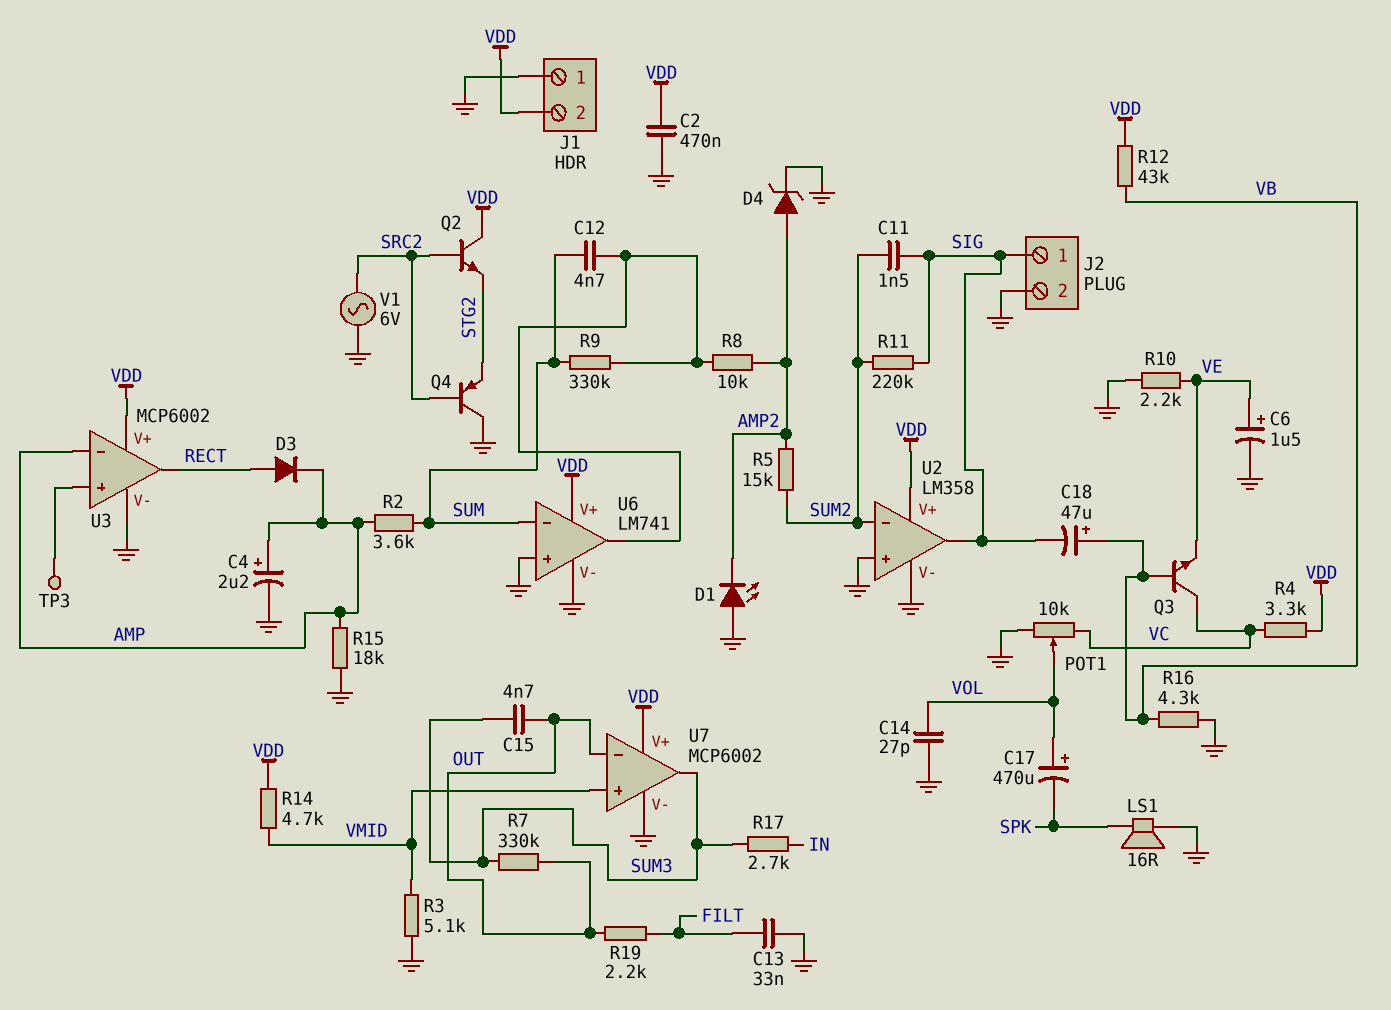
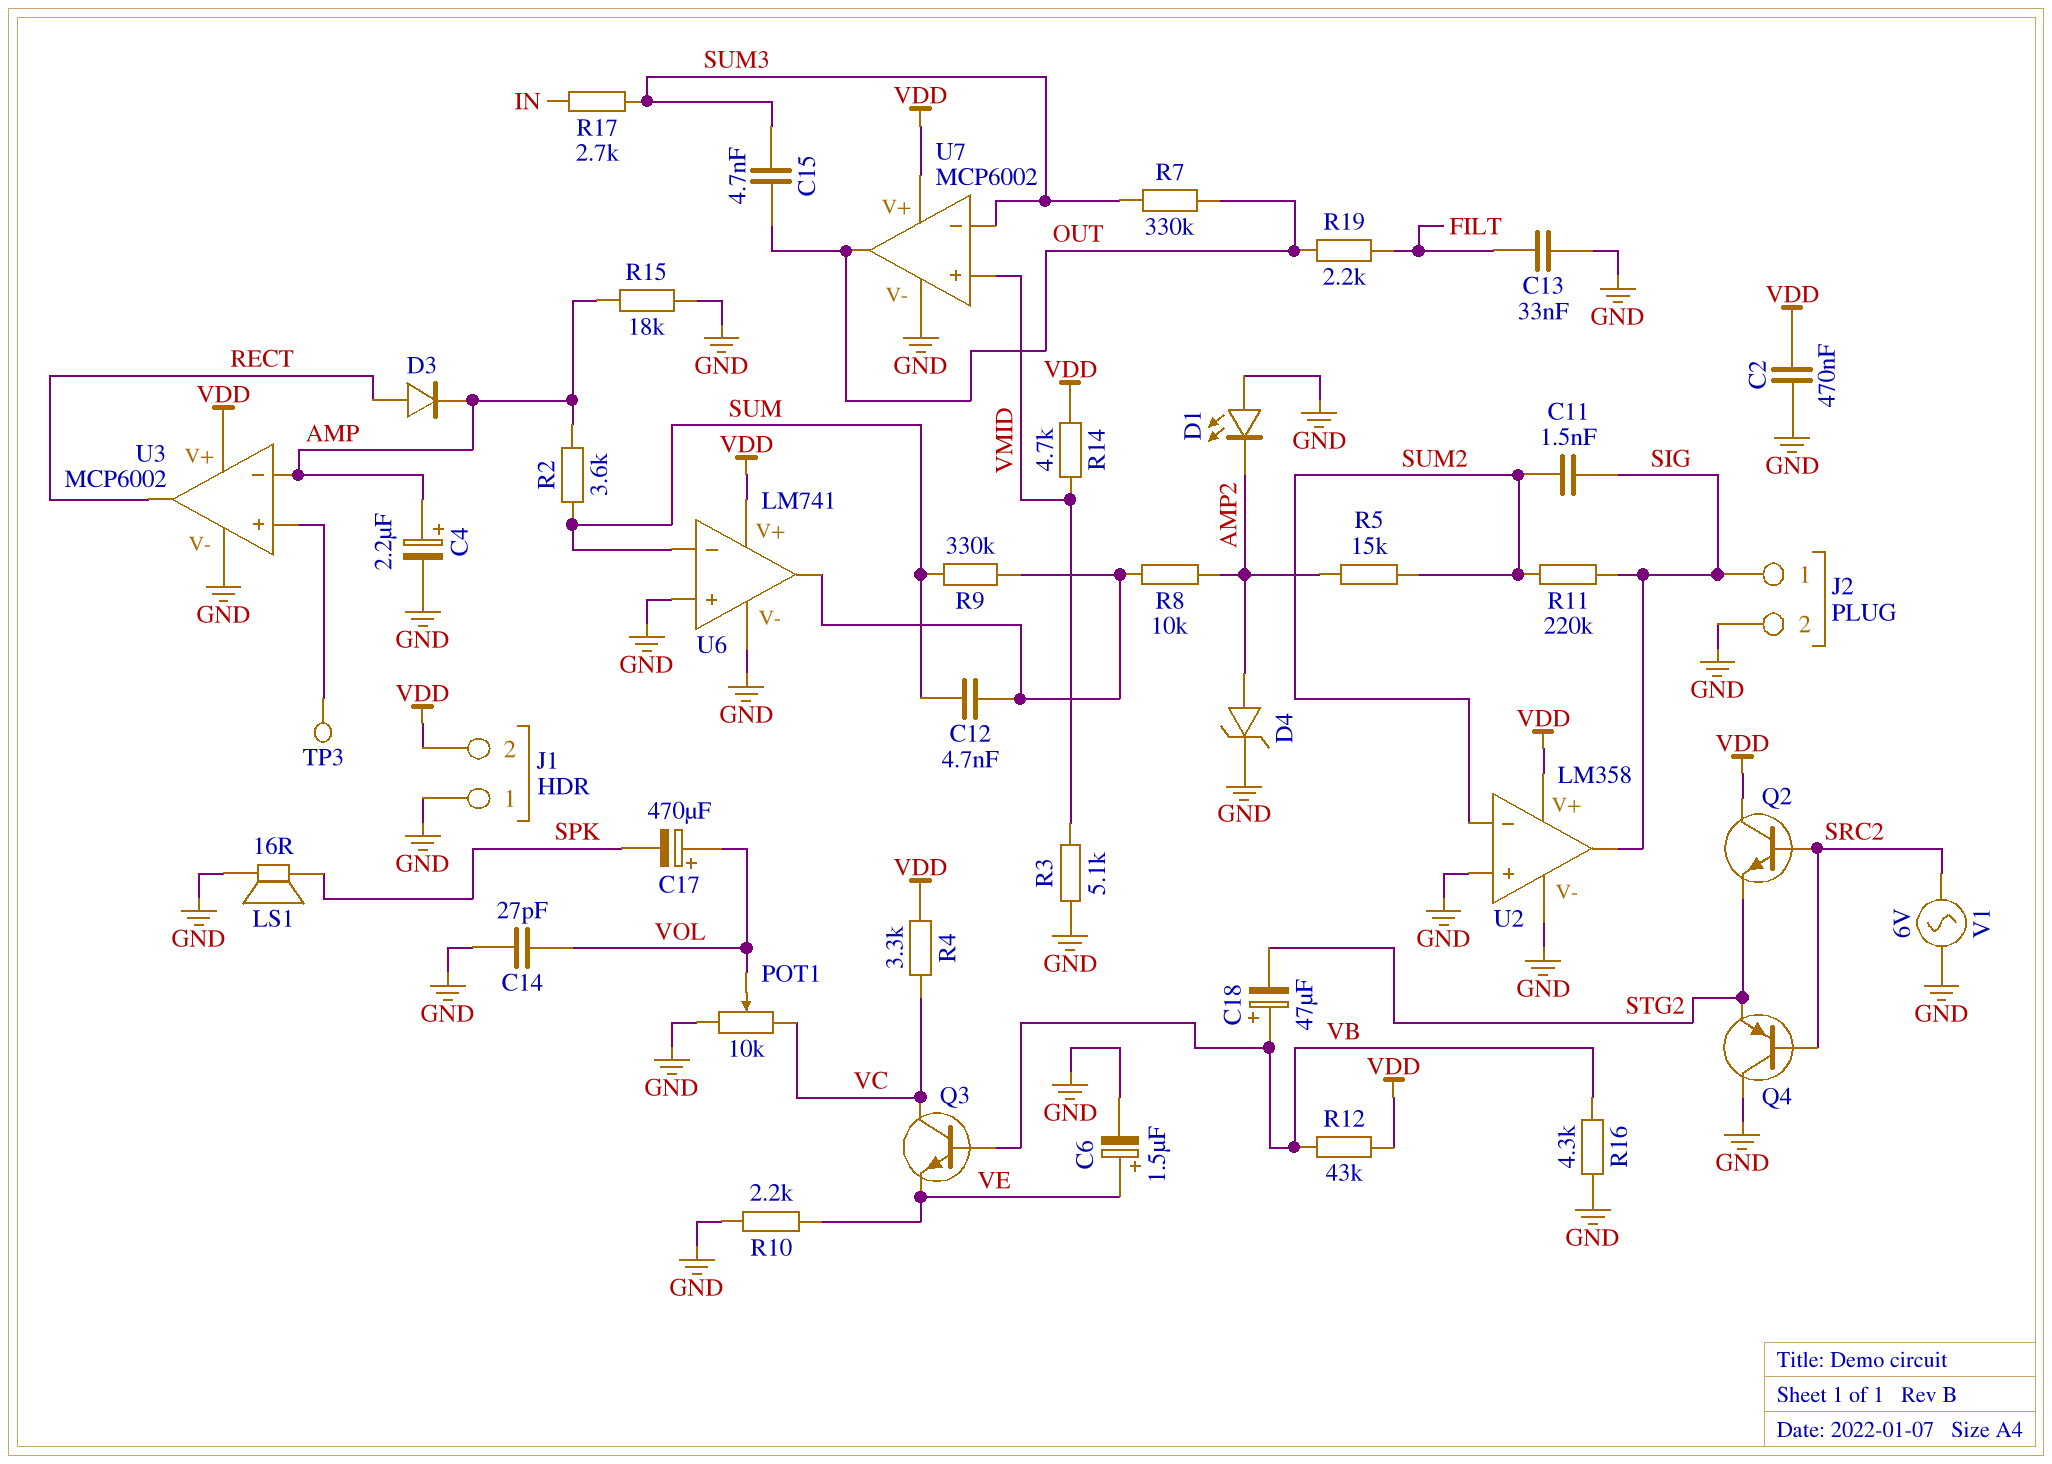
C18: 47uF (plus VB, minus SIG) -> 47uF (plus VB, minus STG2)
U7 pin in-: OUT -> SUM3
U7 pin out: SUM3 -> OUT

